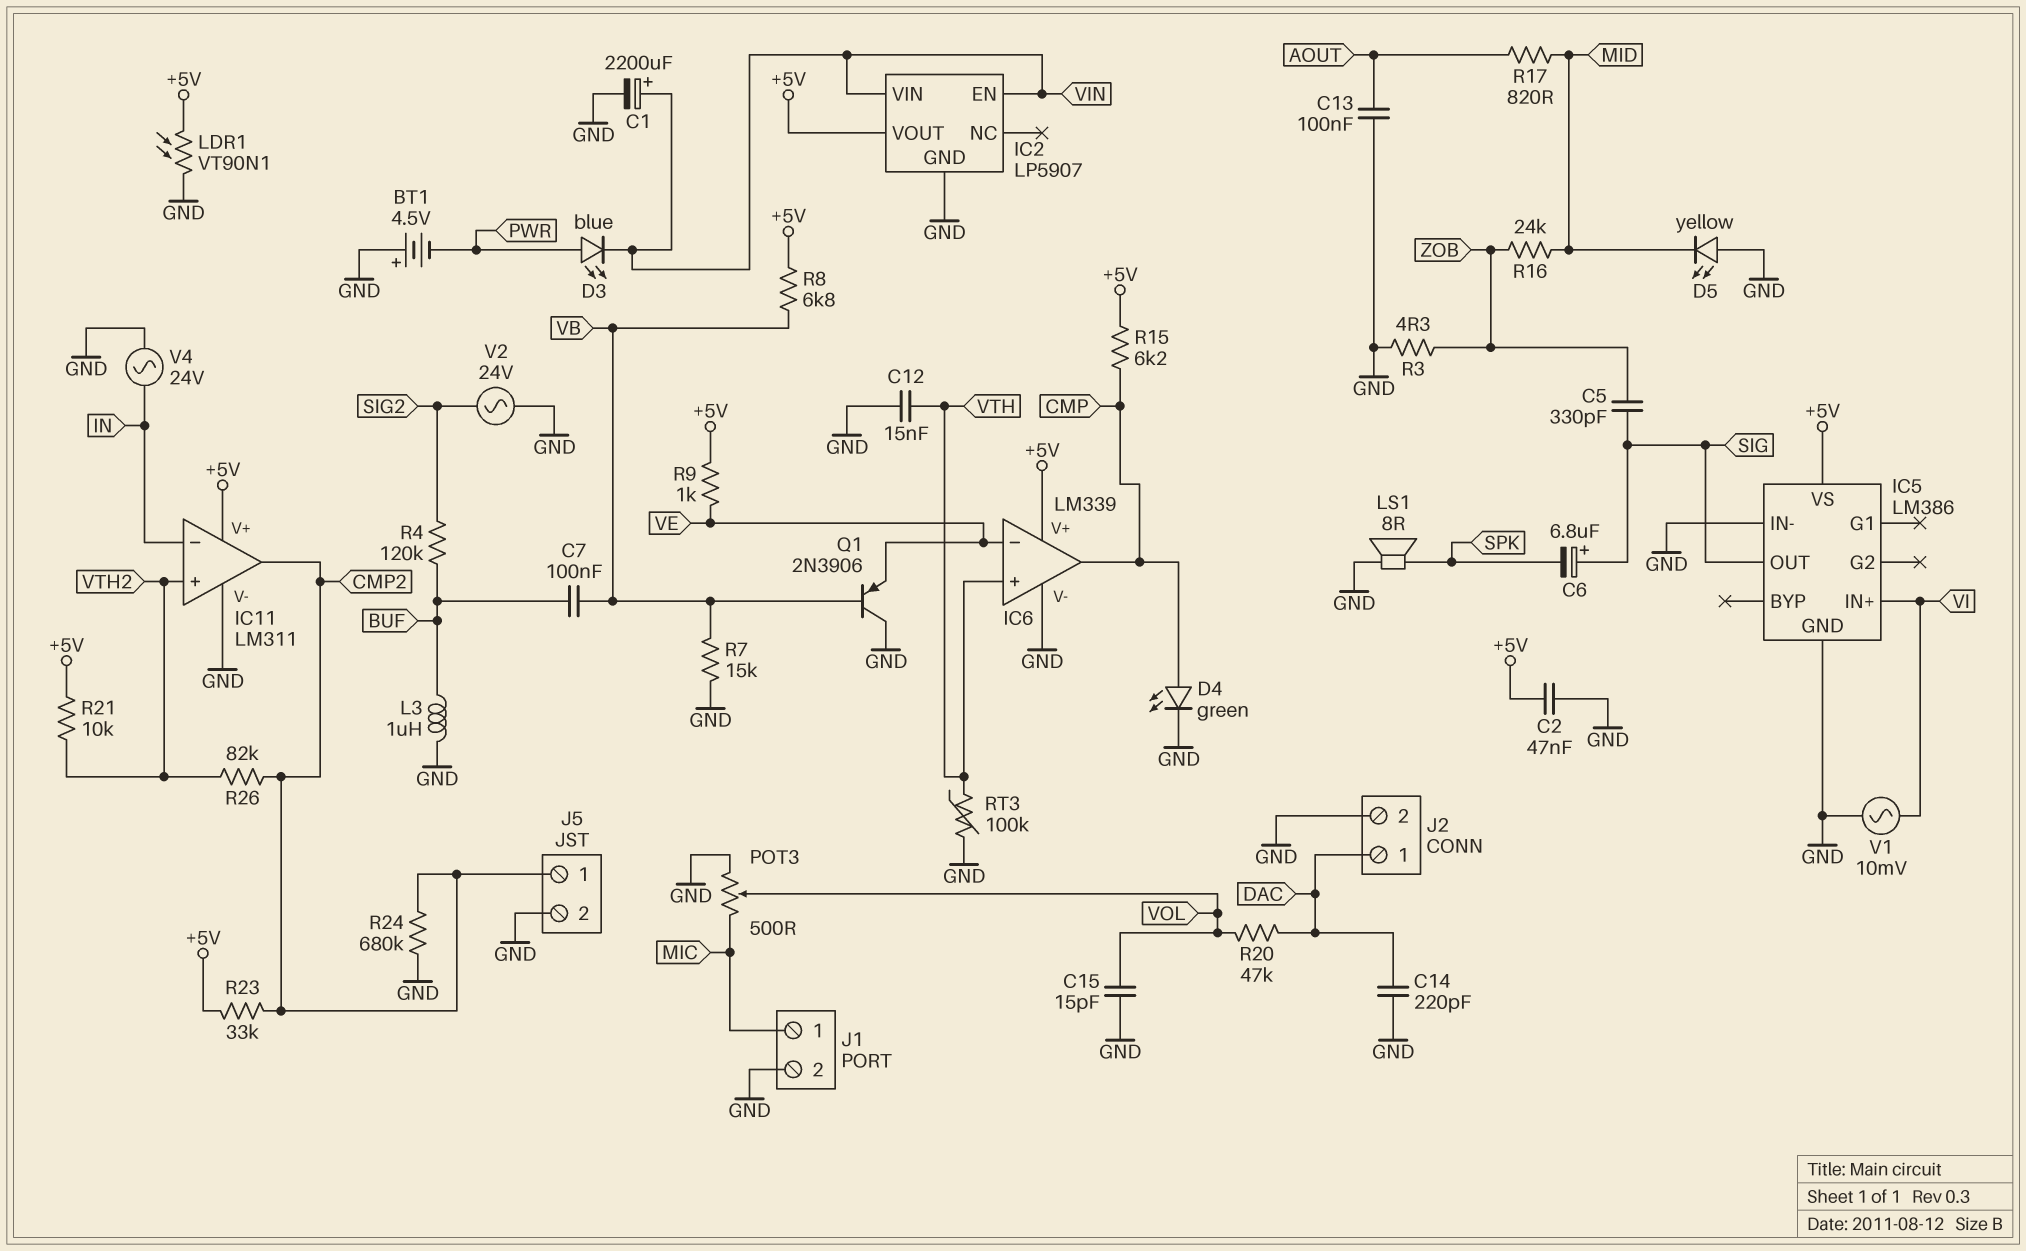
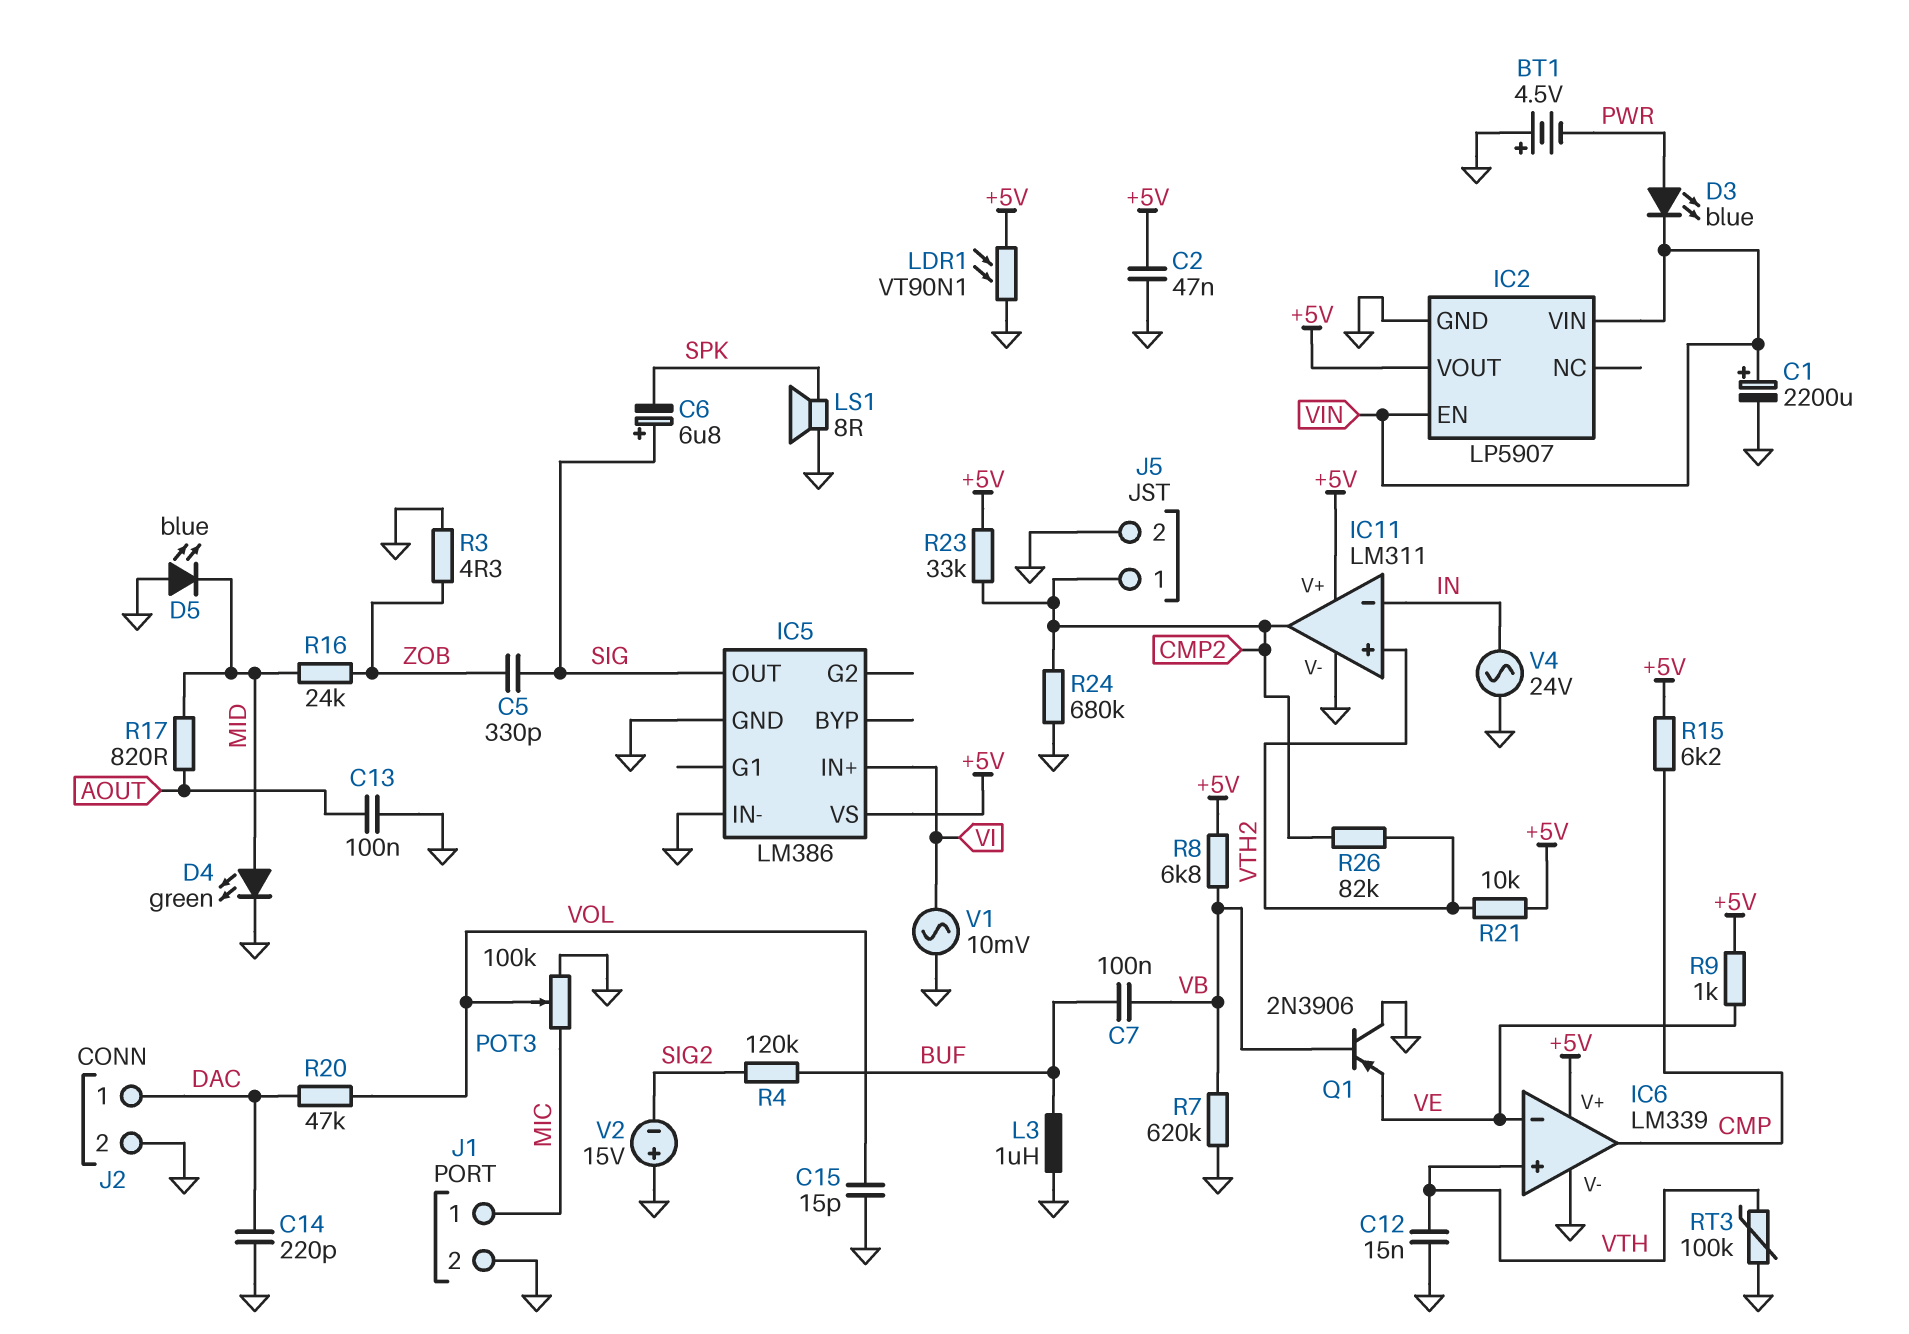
D4: LED green (A CMP, K GND) -> LED green (A MID, K GND)
D5: LED yellow (A GND, K MID) -> LED blue (A GND, K MID)
POT3: 500 (GND, MIC, wiper VOL) -> 100k (GND, MIC, wiper VOL)
R7: 15k (GND, VB) -> 620k (GND, VB)
V2: AC 24V (GND, SIG2) -> 15V (plus GND, minus SIG2)

